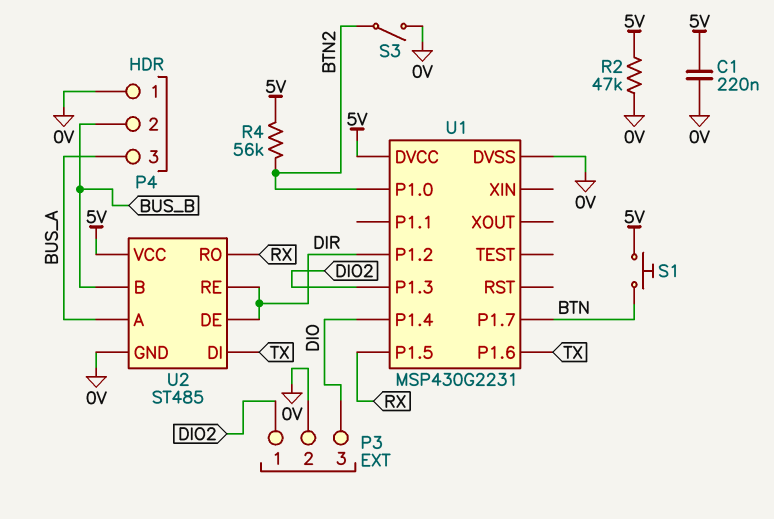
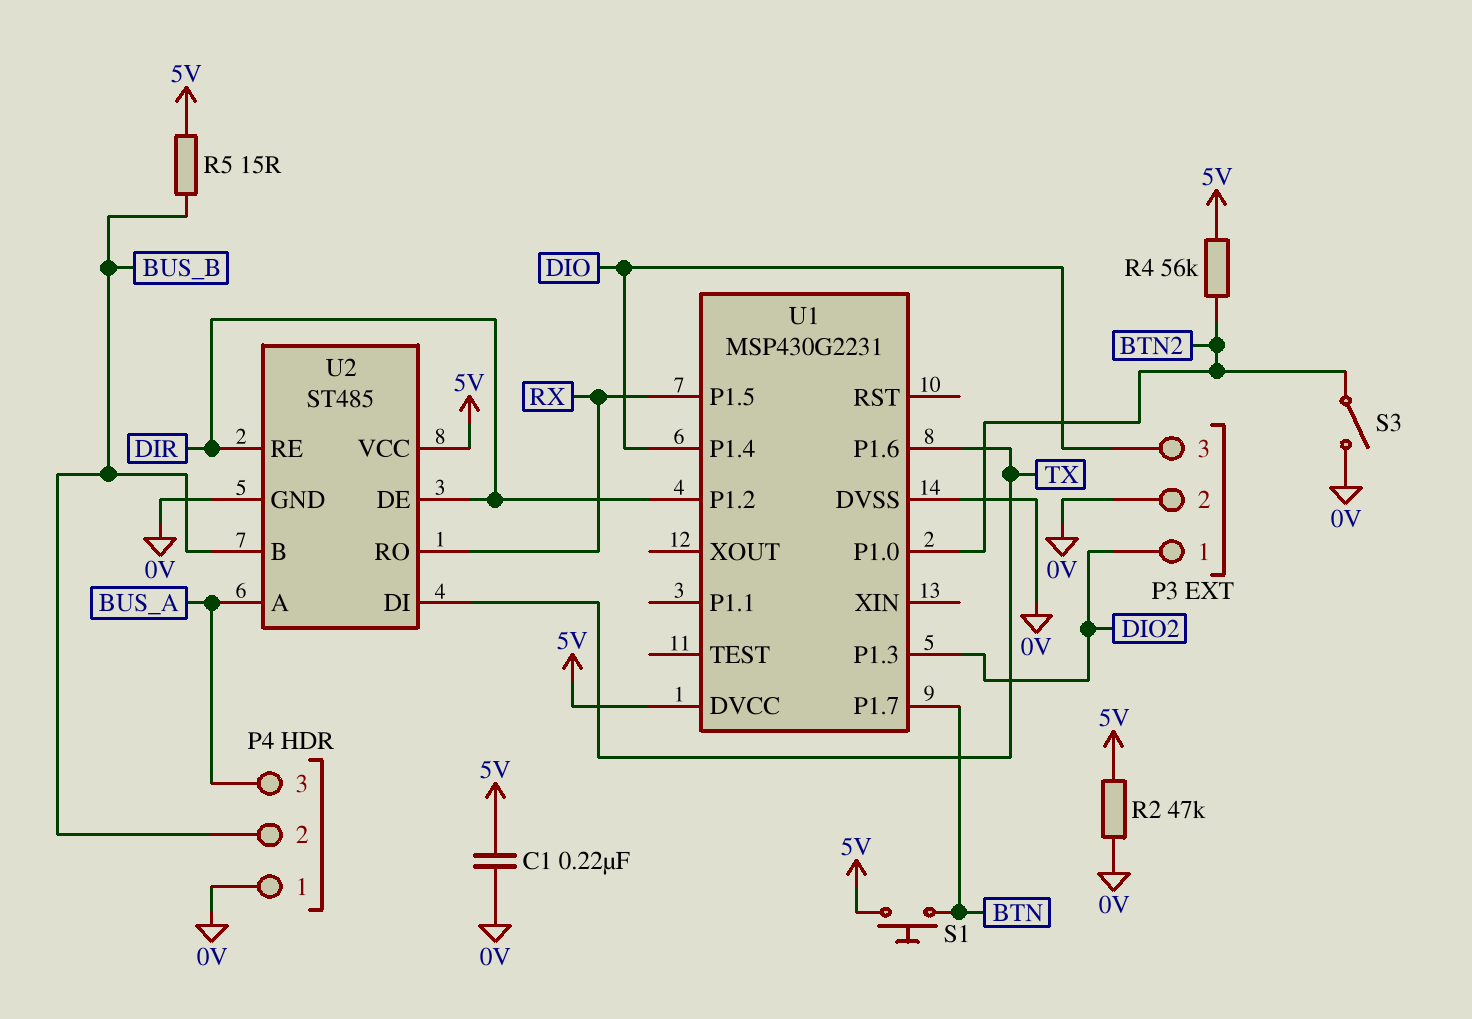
R5: none -> 15 (5V, BUS_B)

